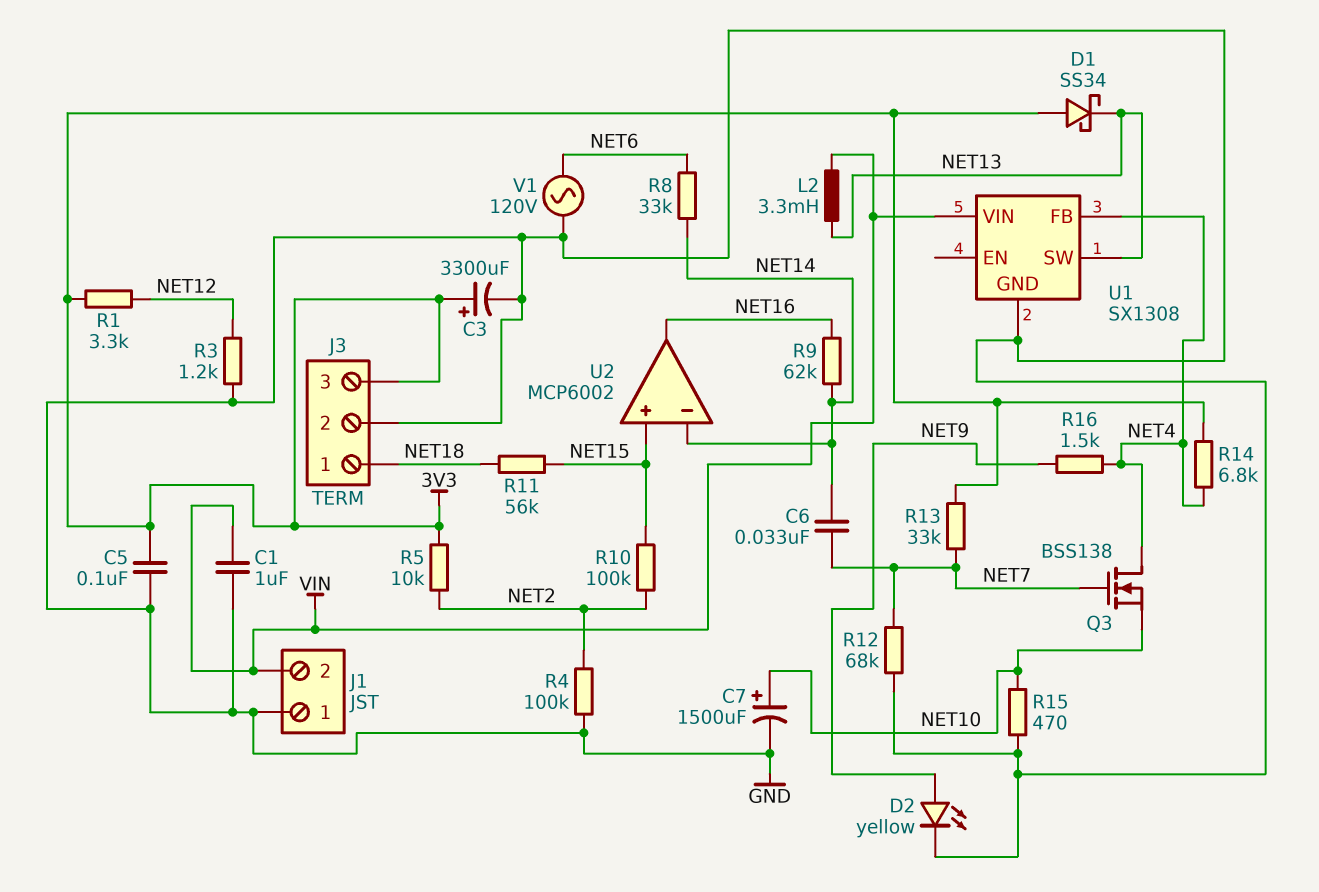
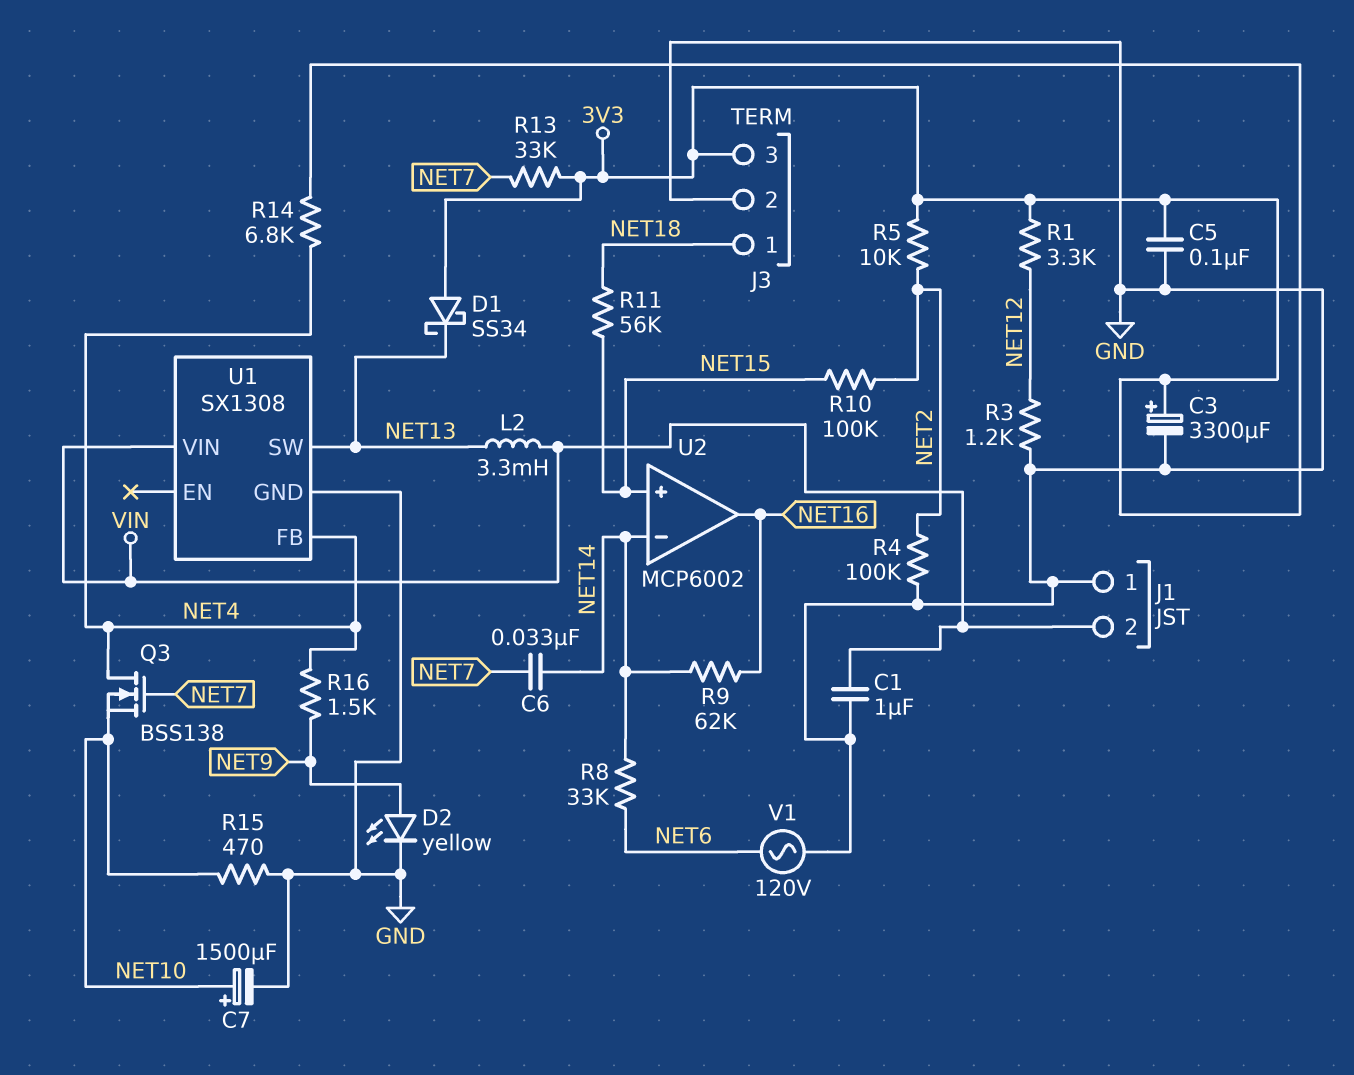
R12: 68k (GND, NET7) -> none

